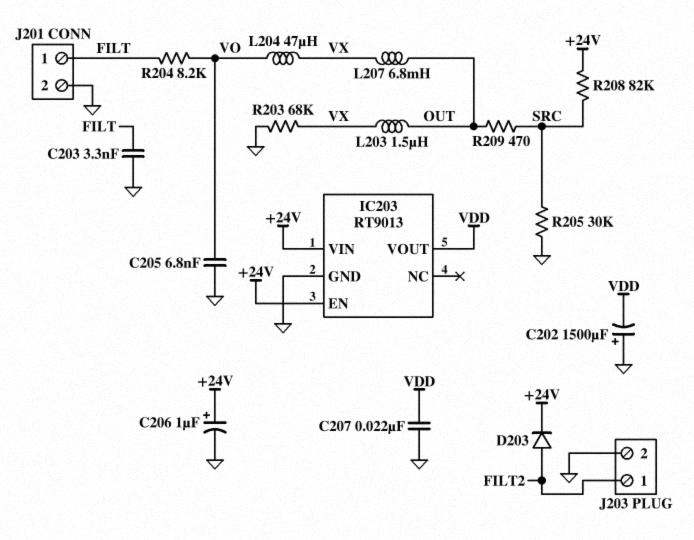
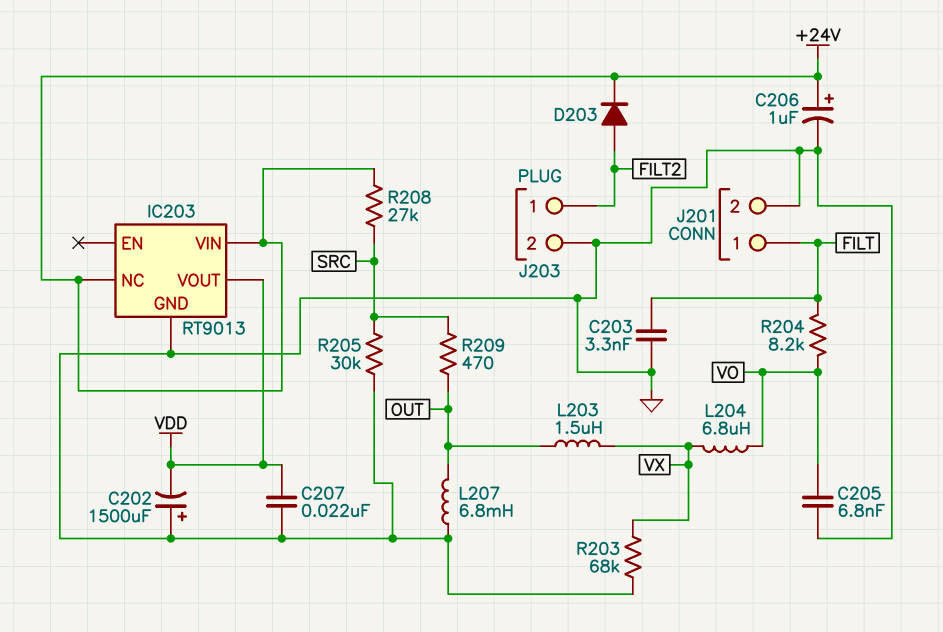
IC203 pin EN: +24V -> none
IC203 pin NC: none -> +24V
L204: 47uH (VO, VX) -> 6.8uH (VO, VX)
L207: 6.8mH (OUT, VX) -> 6.8mH (GND, OUT)
R208: 82k (+24V, SRC) -> 27k (+24V, SRC)

